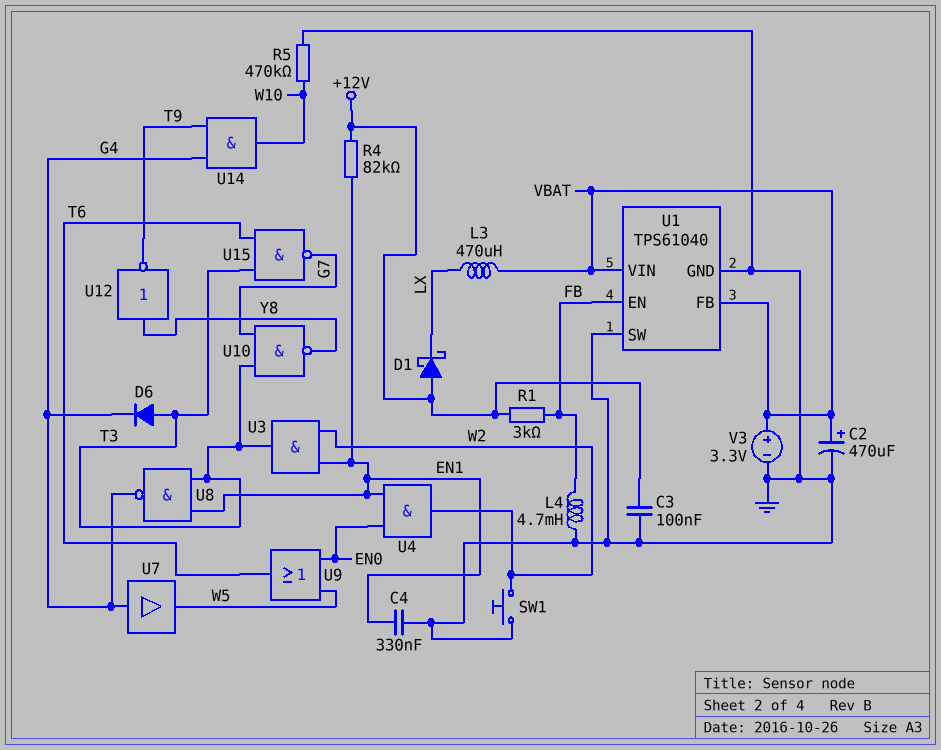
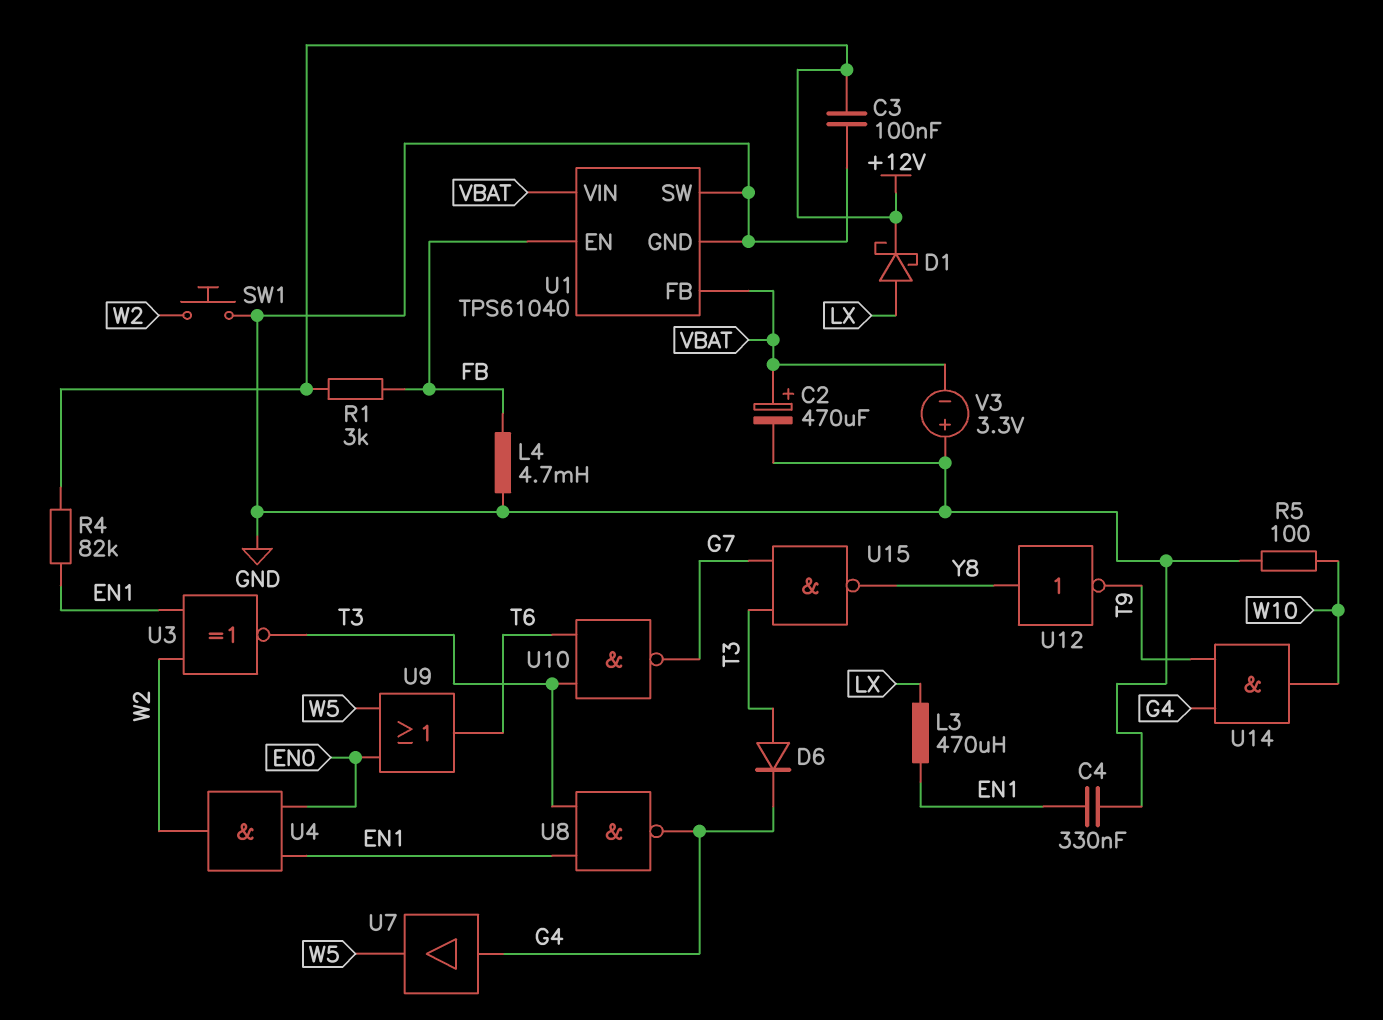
D1: schottky (A +12V, K LX) -> schottky (A LX, K +12V)
L3: 470uH (LX, VBAT) -> 470uH (EN1, LX)
R5: 470k (GND, W10) -> 100 (GND, W10)
U3: AND (in EN1, in W2, out T3) -> XNOR (in EN1, in W2, out T3)
U10: NAND (in G7, in T3, out Y8) -> NAND (in T3, in T6, out G7)
U15: NAND (in T3, in T6, out G7) -> NAND (in G7, in T3, out Y8)
V3: 3.3V (plus VBAT, minus GND) -> 3.3V (plus GND, minus VBAT)

